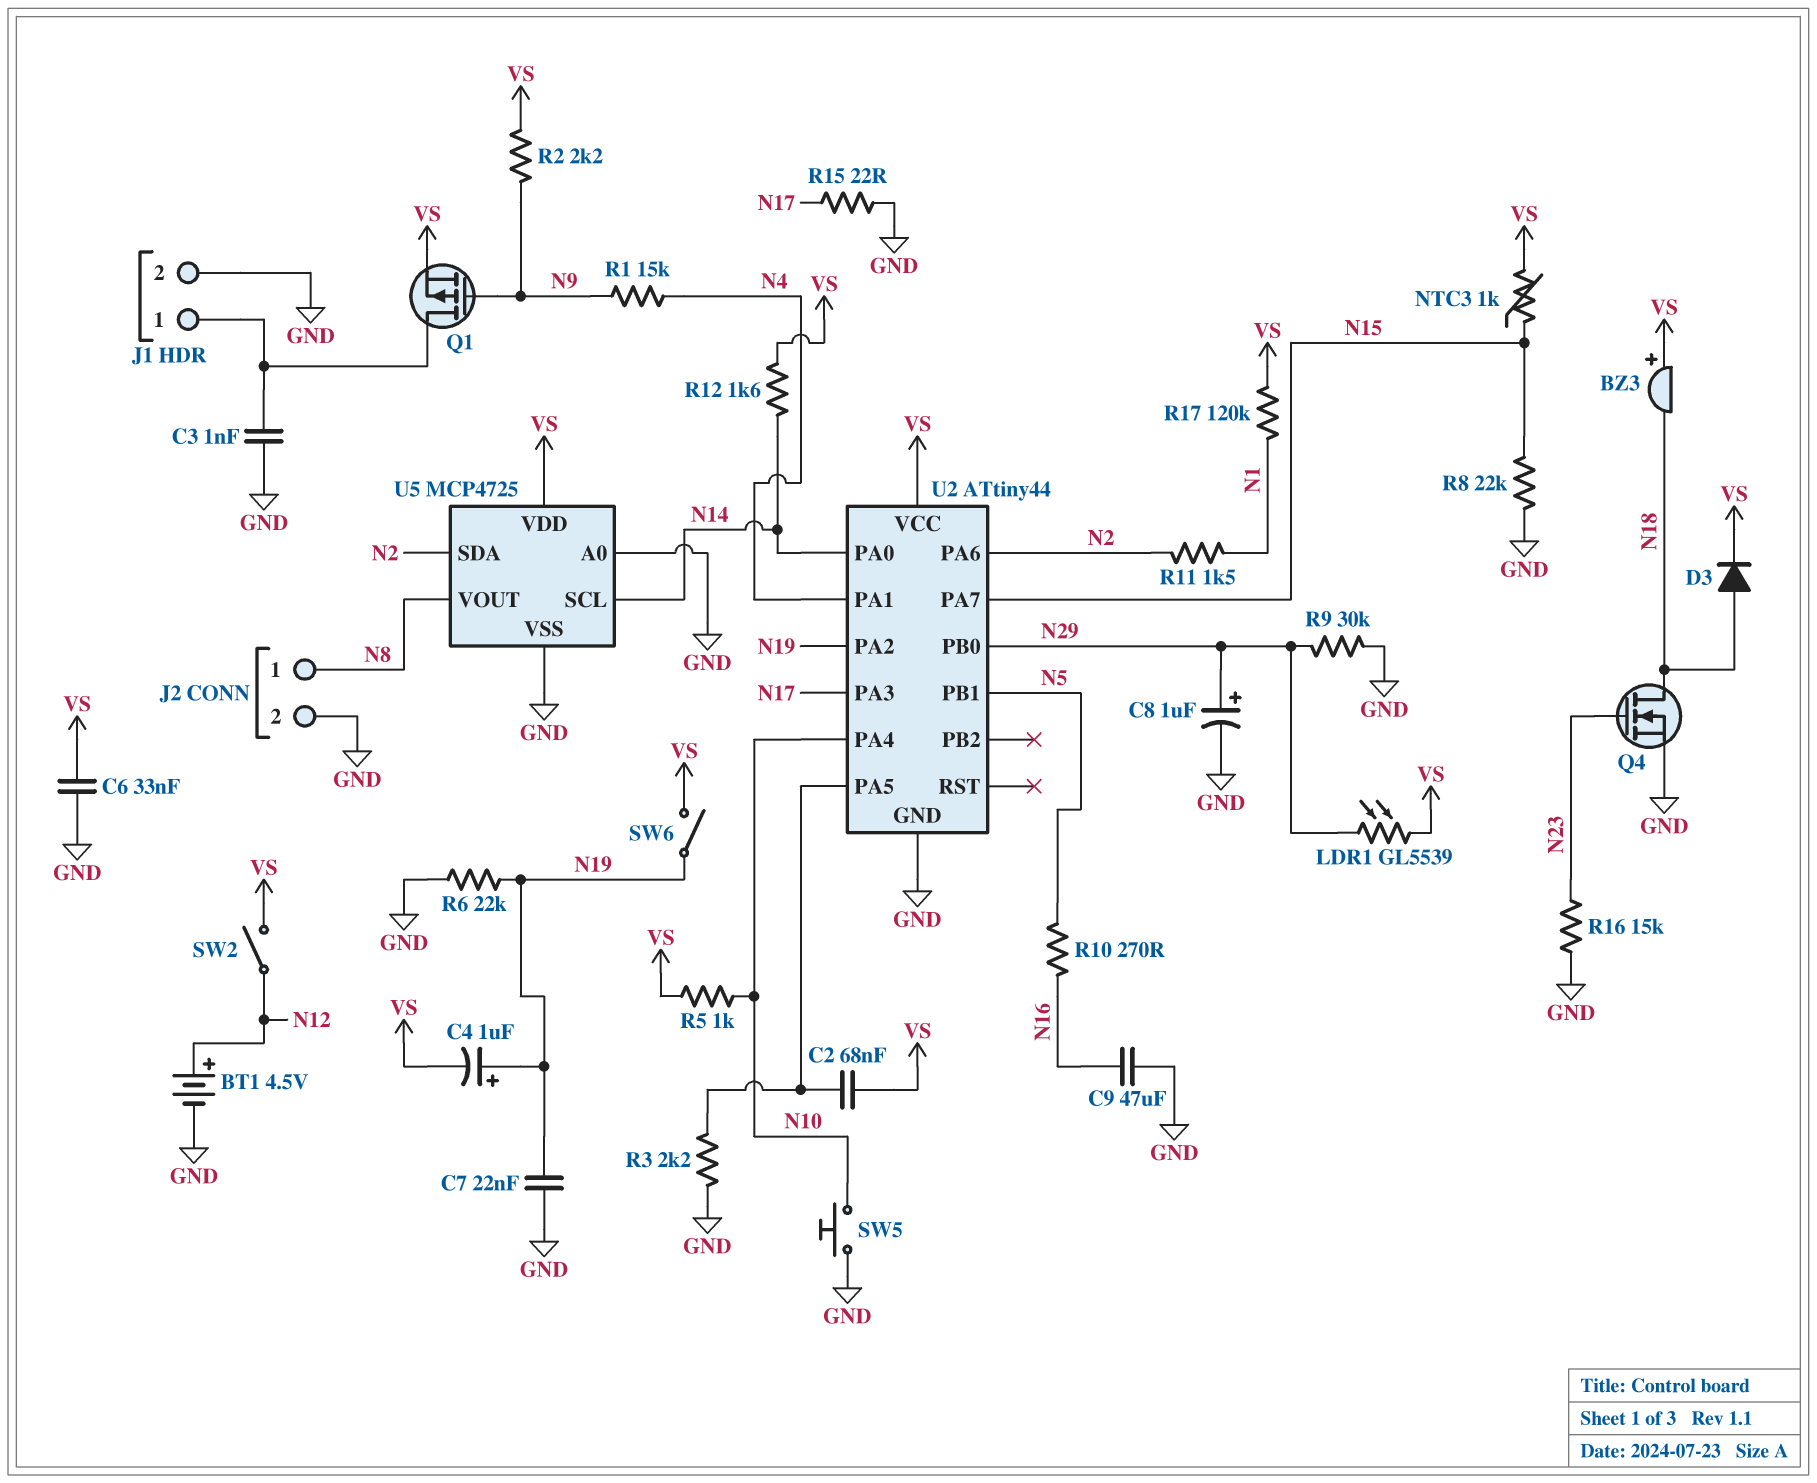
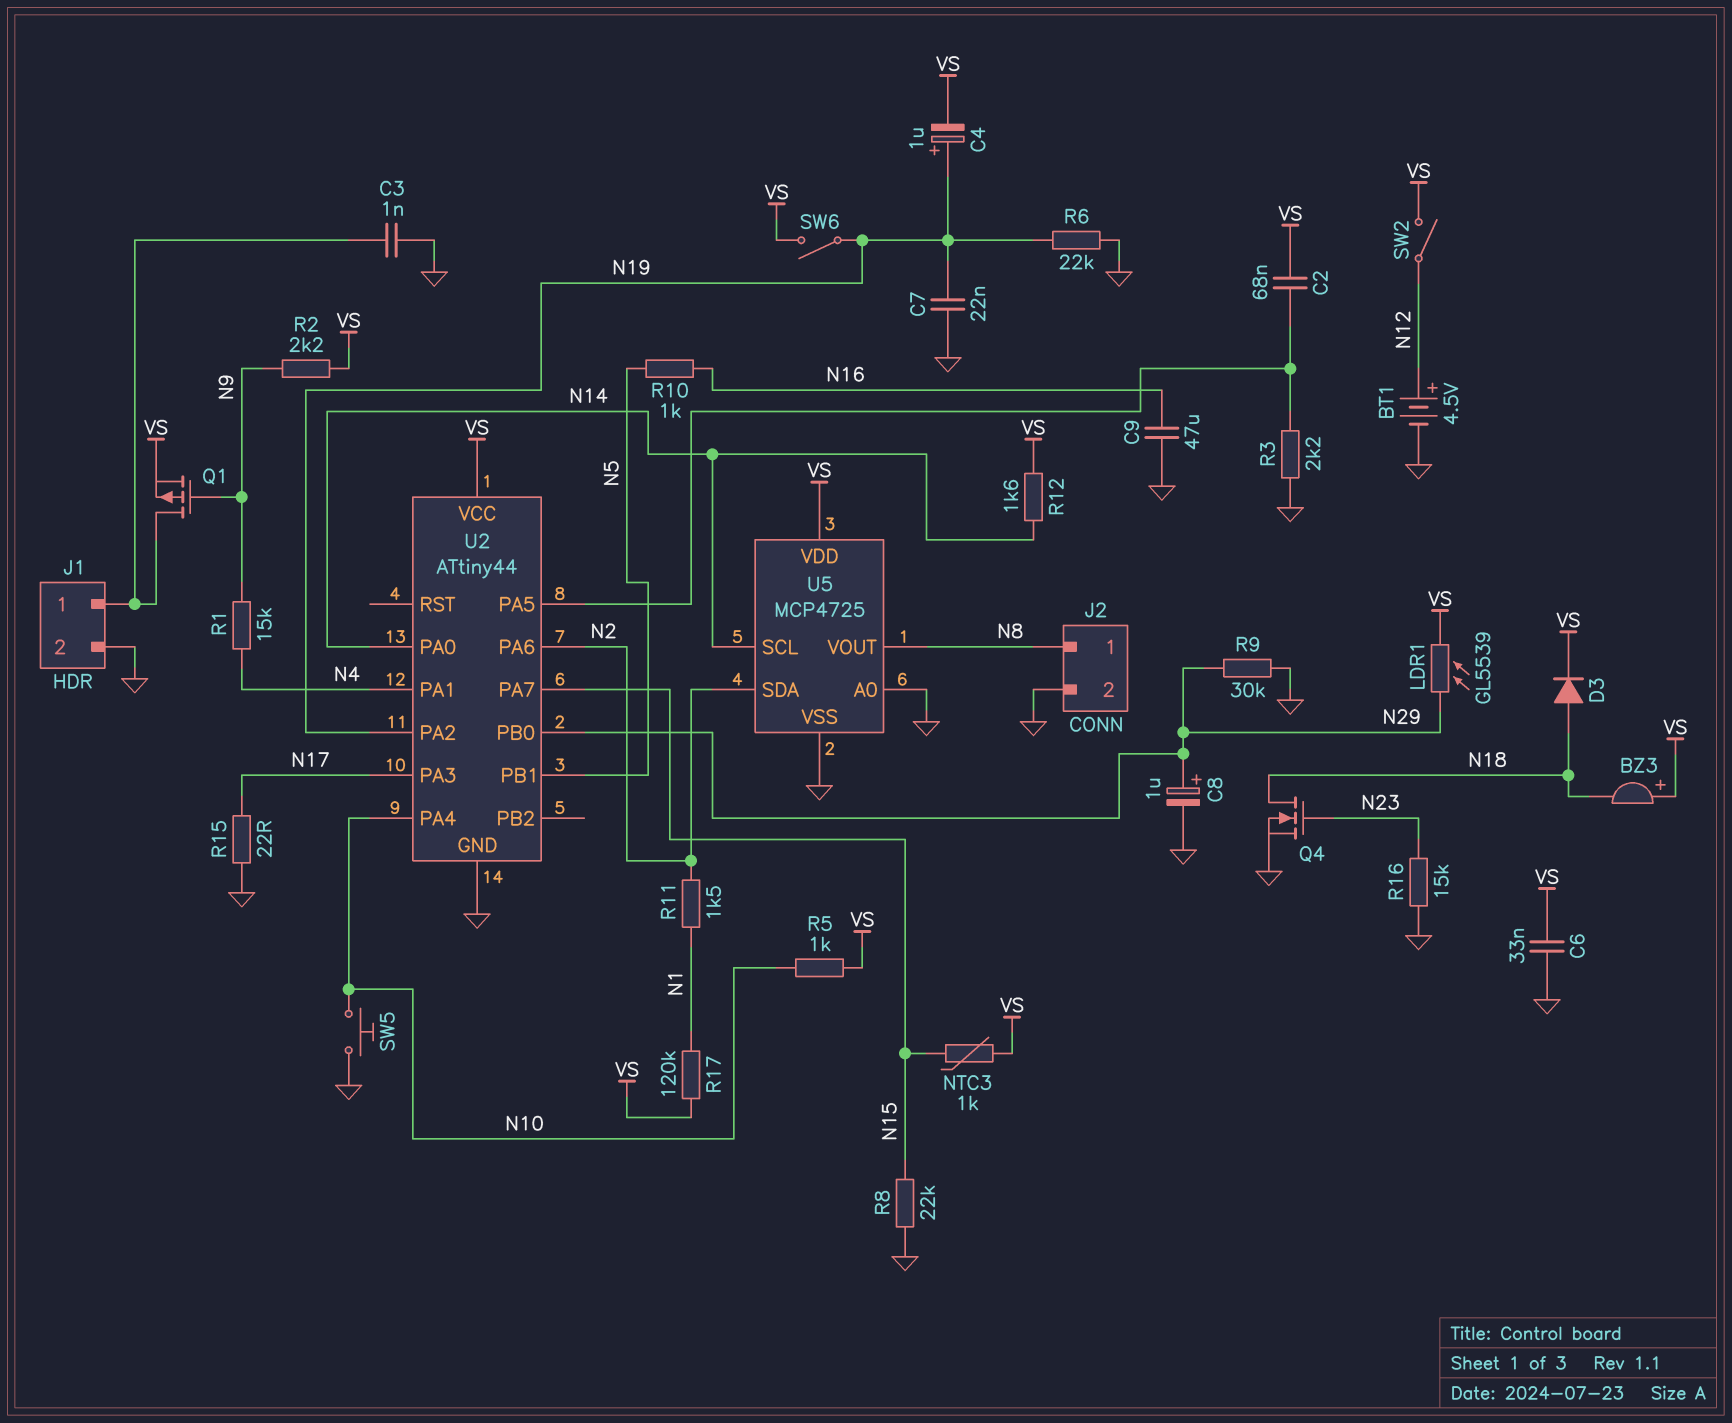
R10: 270 (N5, N16) -> 1k (N5, N16)

